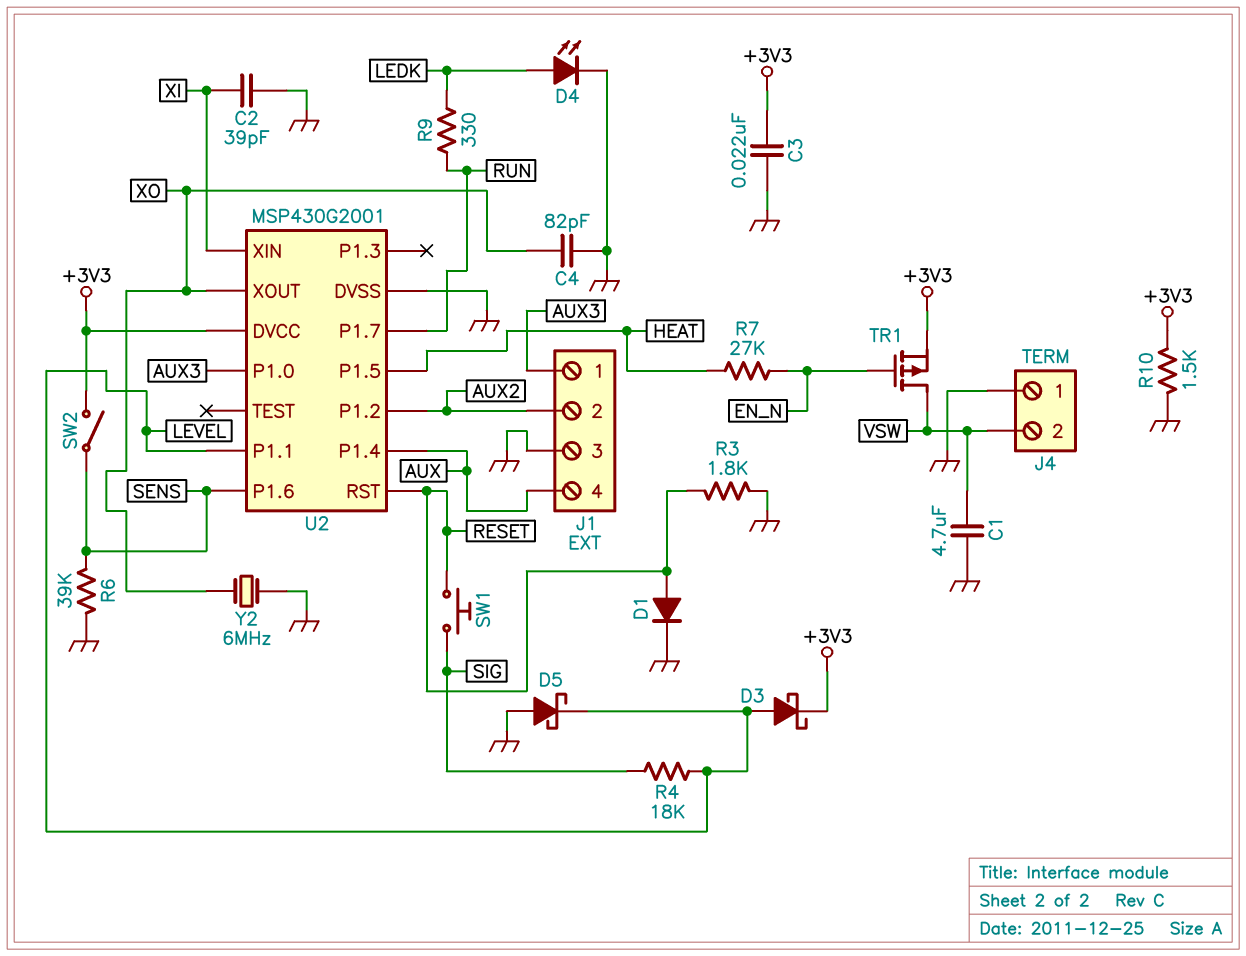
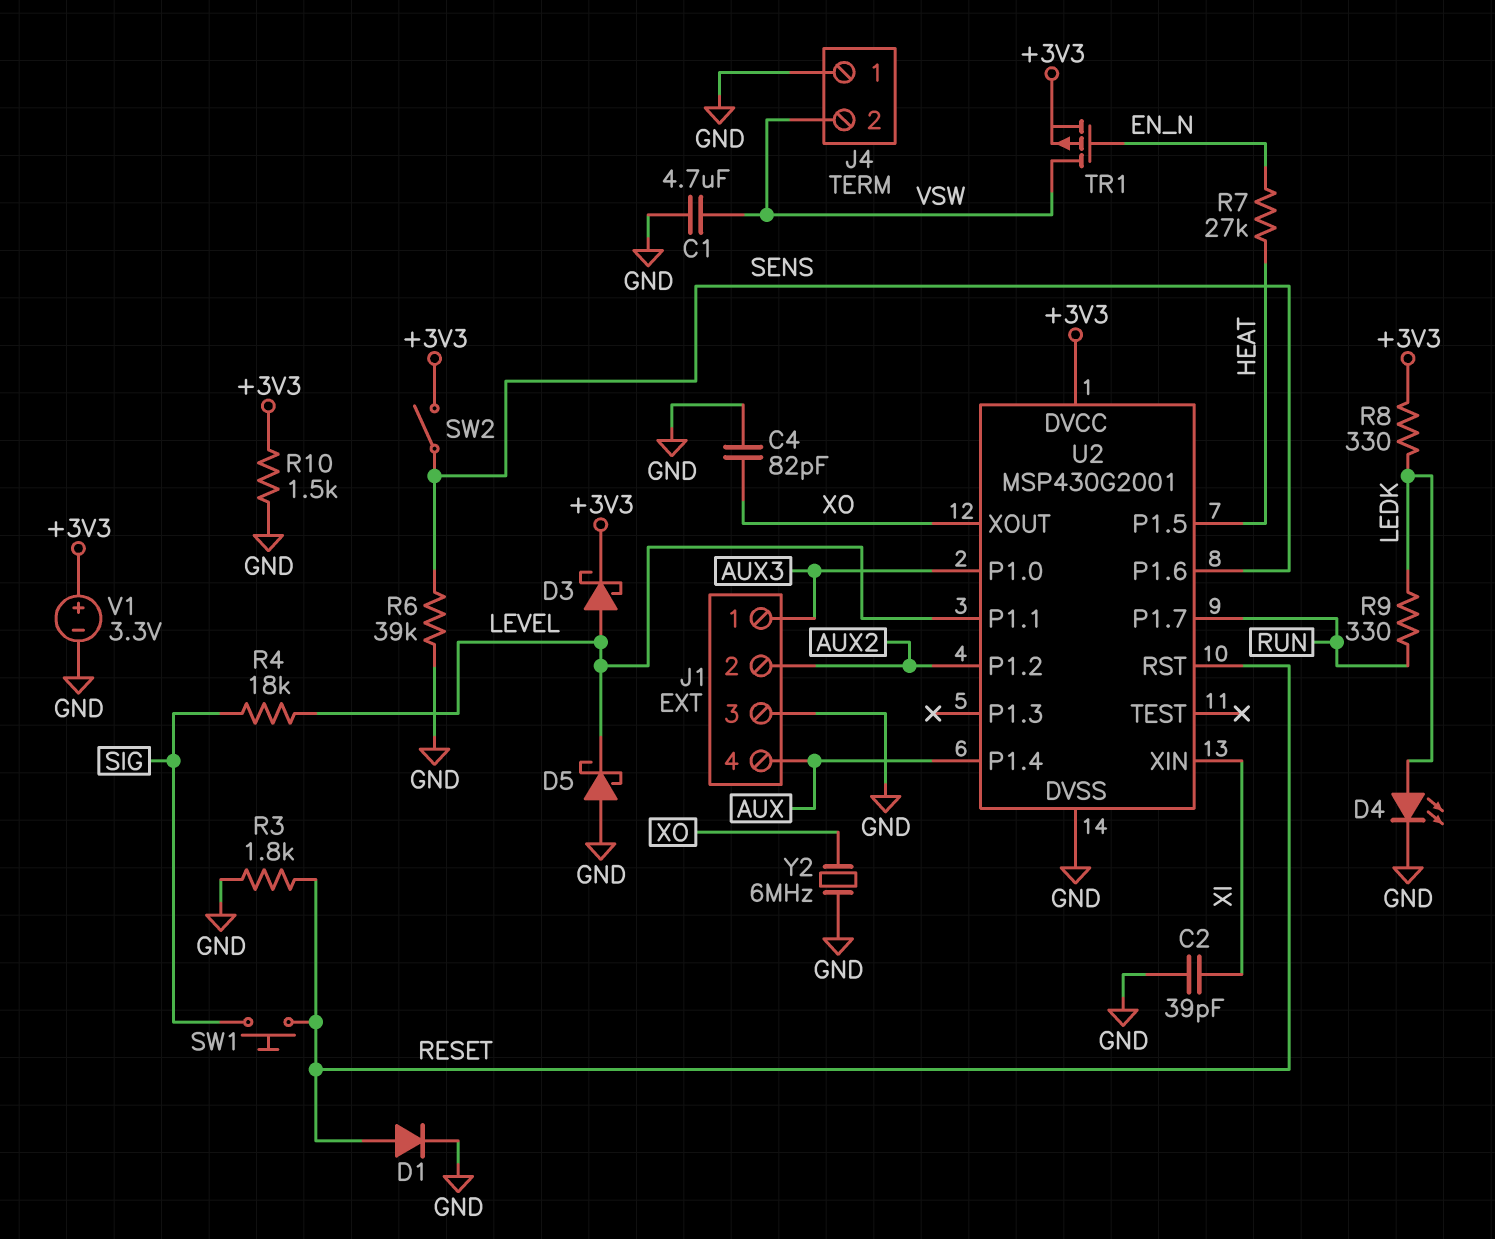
C3: 22nF (+3V3, GND) -> none
R8: none -> 330 (+3V3, LEDK)
V1: none -> 3.3V (plus +3V3, minus GND)

